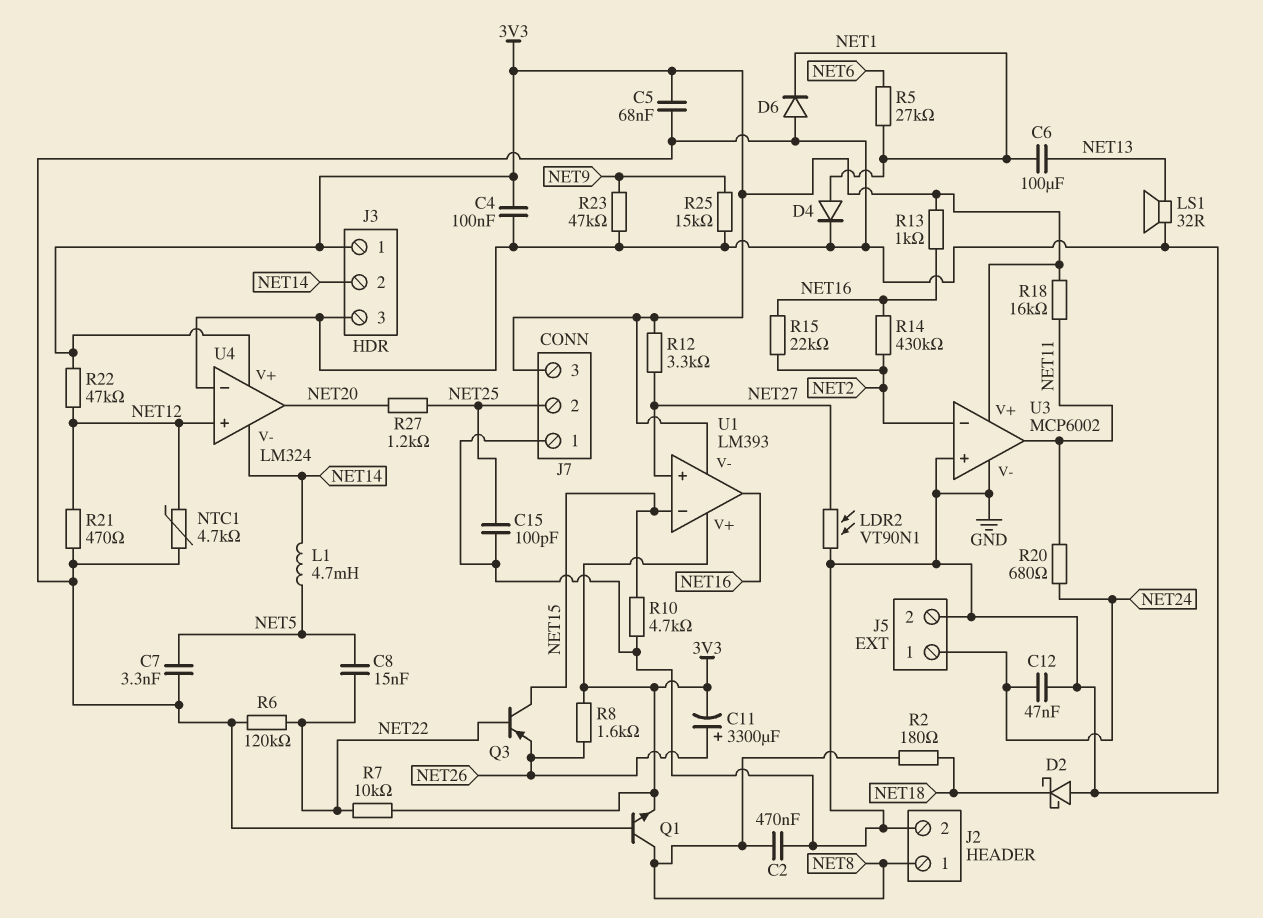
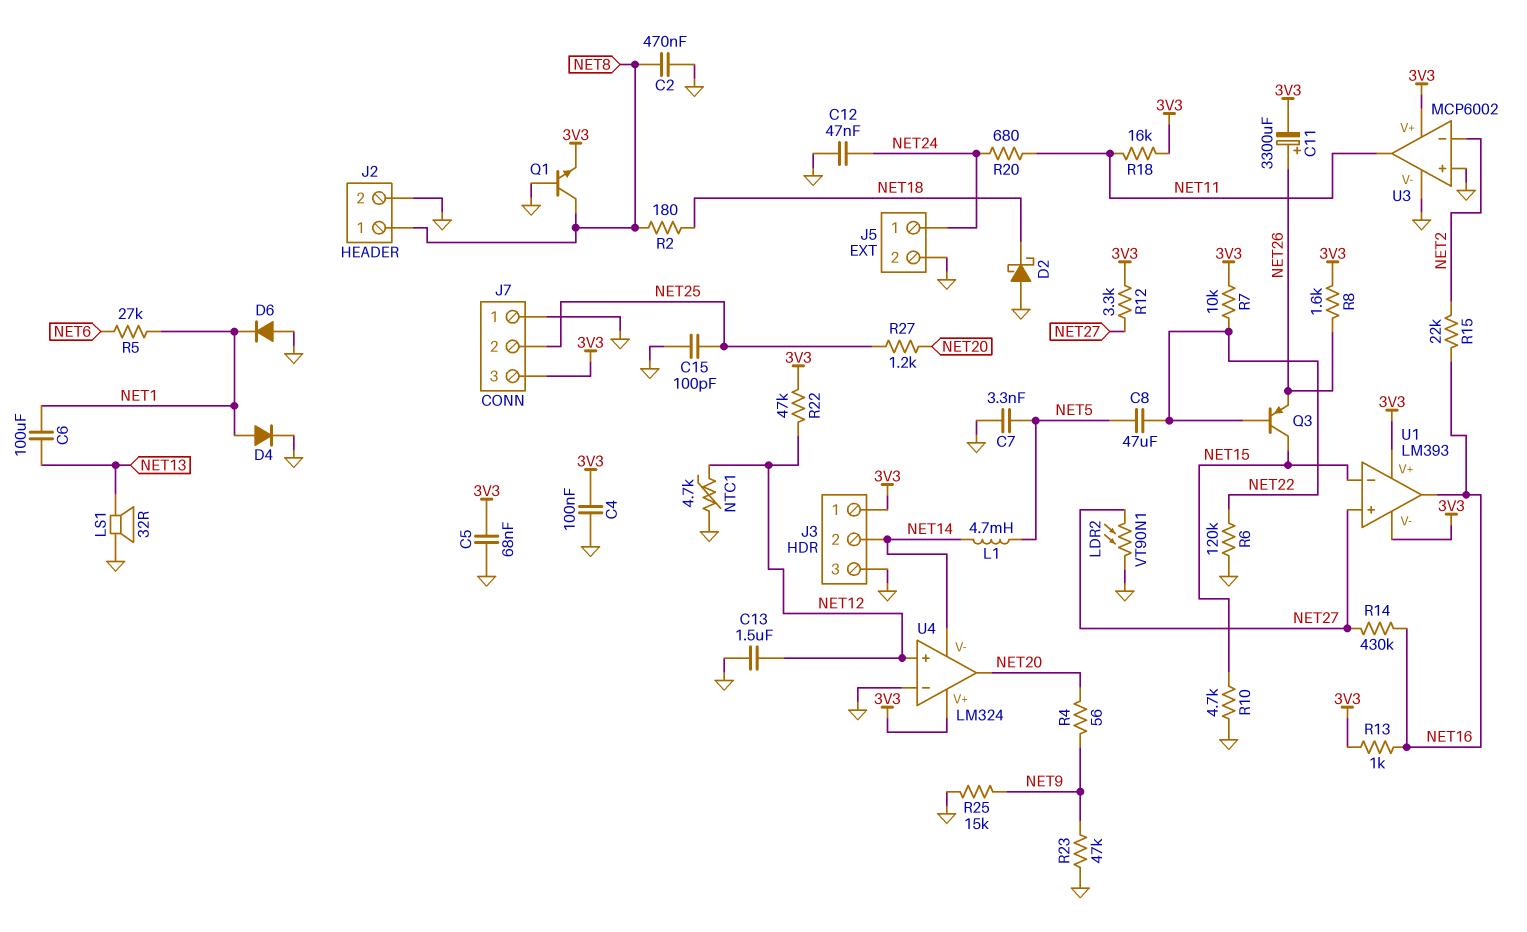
C8: 15nF (NET5, NET22) -> 47uF (NET5, NET22)
C13: none -> 1.5uF (GND, NET12)
R4: none -> 56 (NET9, NET20)
R14: 430k (NET2, NET16) -> 430k (NET16, NET27)
R21: 470 (GND, NET12) -> none

